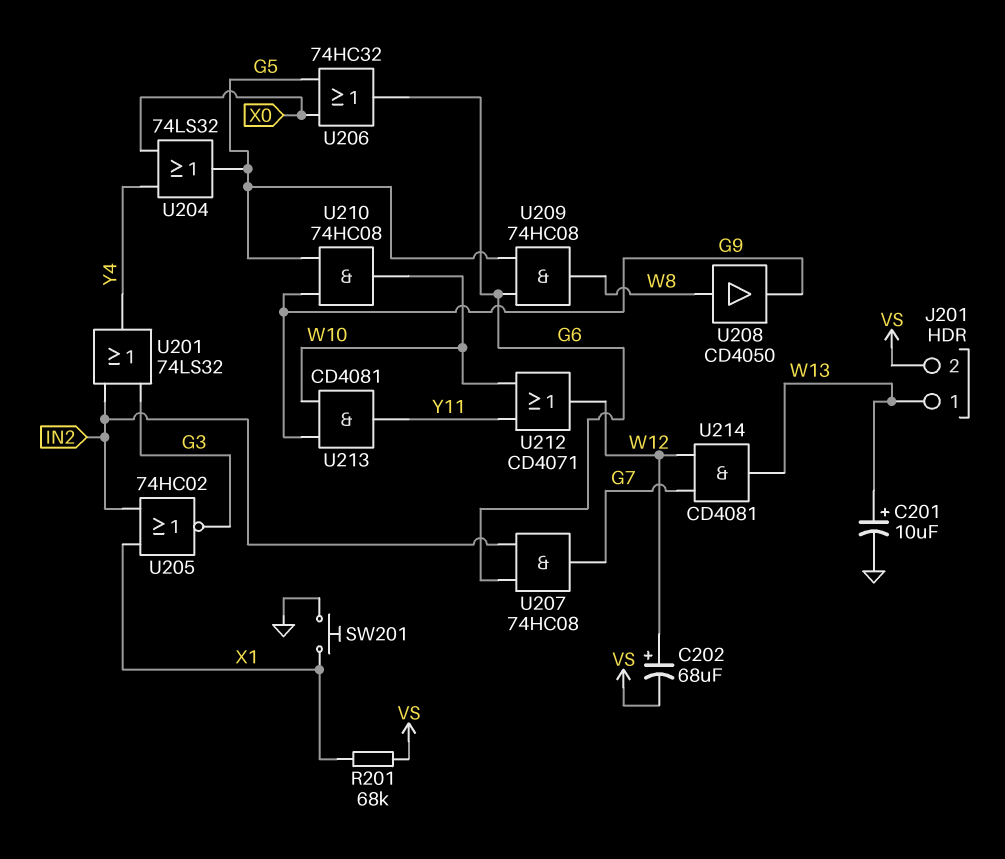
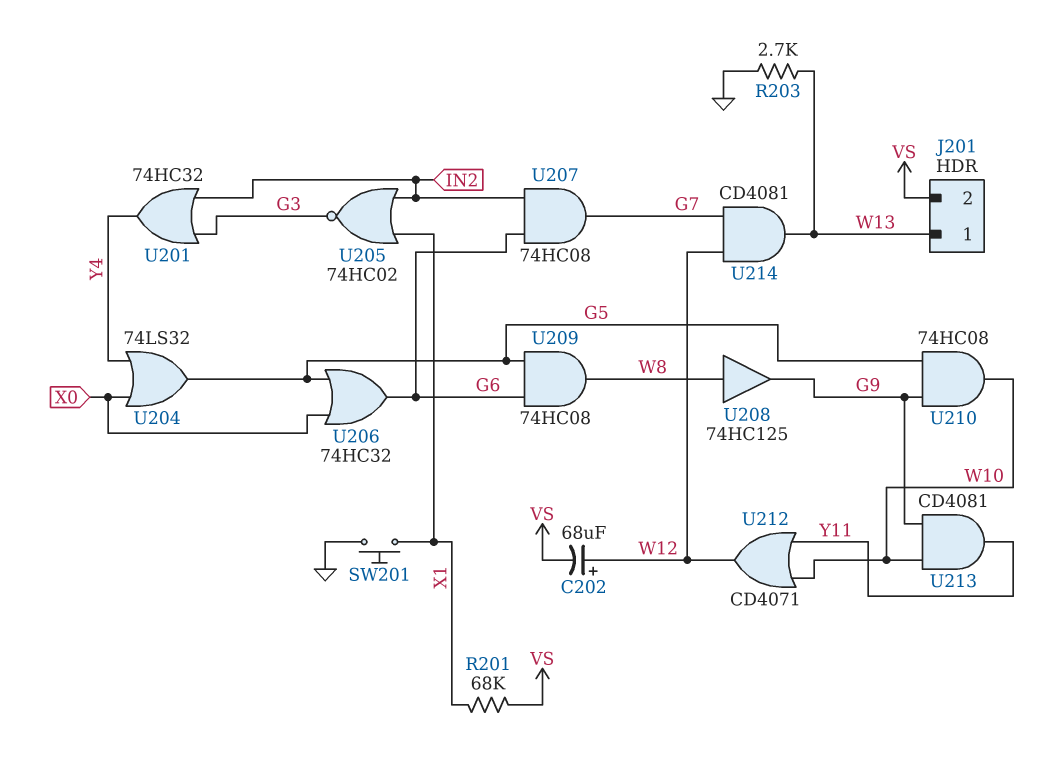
C201: 10uF (plus W13, minus GND) -> none
R203: none -> 2.7k (GND, W13)
U201: OR 74LS32 (in G3, in IN2, out Y4) -> OR 74HC32 (in G3, in IN2, out Y4)
U208: buffer CD4050 (in W8, out G9) -> buffer 74HC125 (in W8, out G9)

